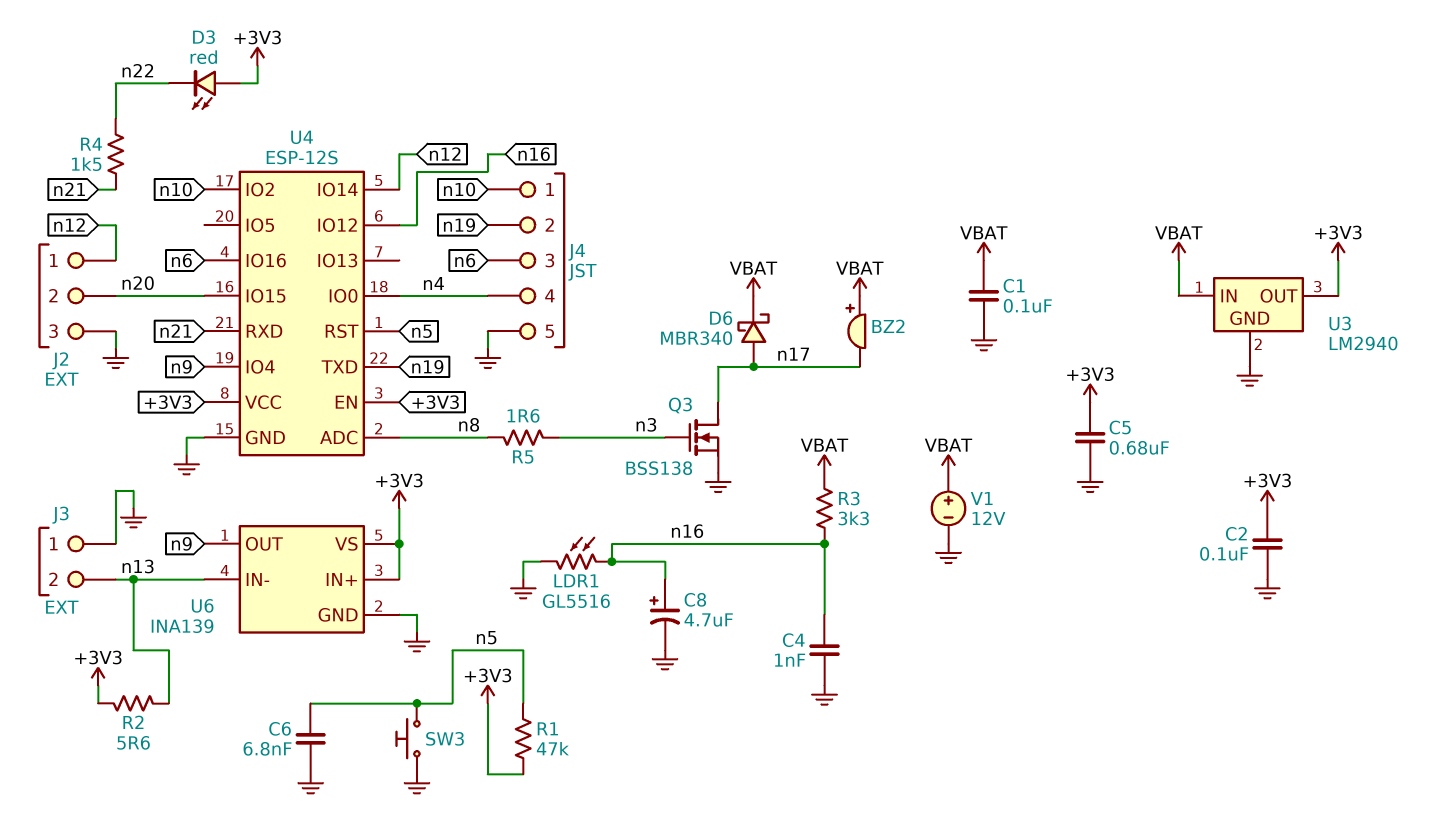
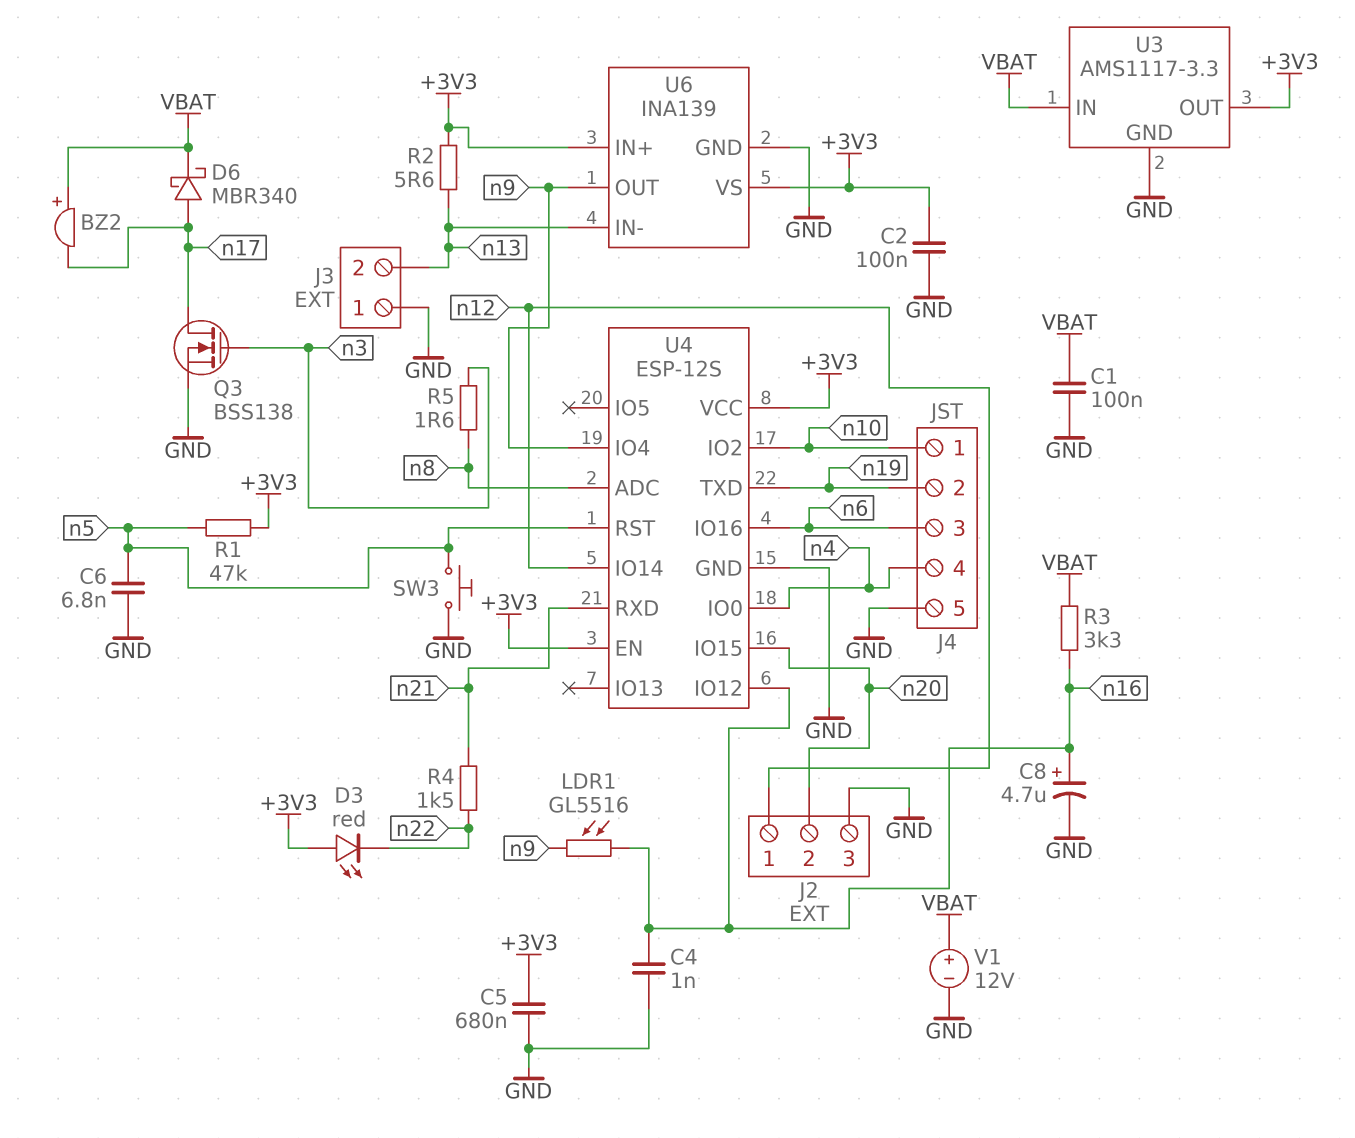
LDR1: GL5516 (GND, n16) -> GL5516 (n9, n16)
U3: LM2940 -> AMS1117-3.3

